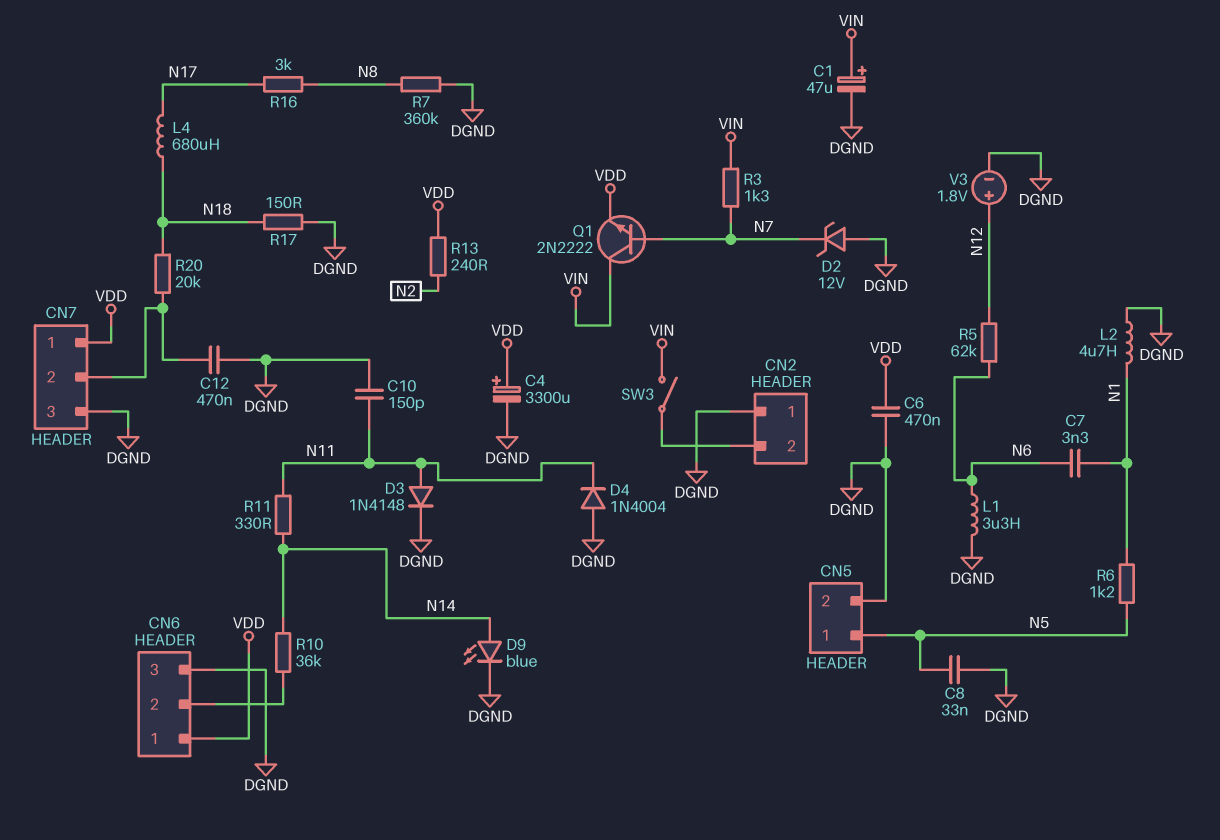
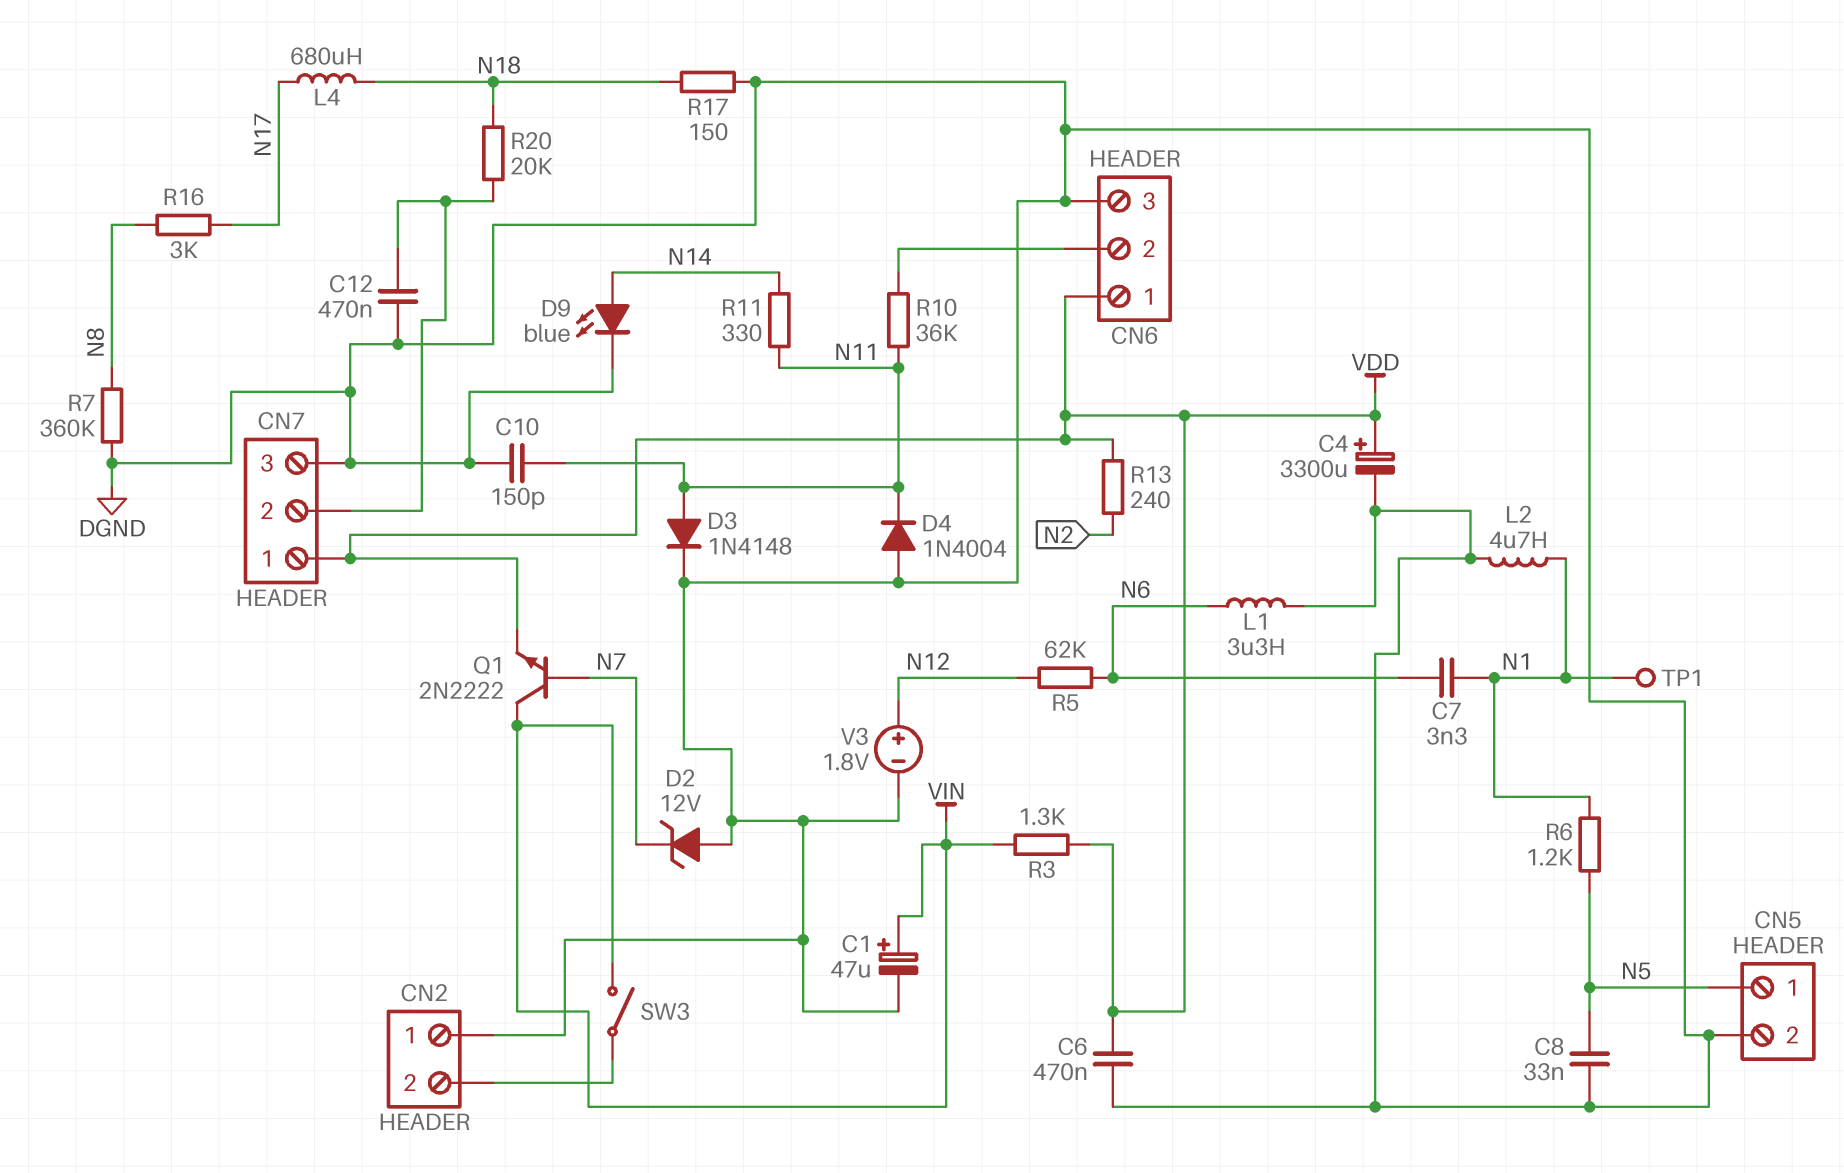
R3: 1.3k (N7, VIN) -> 1.3k (VDD, VIN)
R10: 36k (CN6/2, N14) -> 36k (CN6/2, N11)
TP1: none -> test point (N1)

